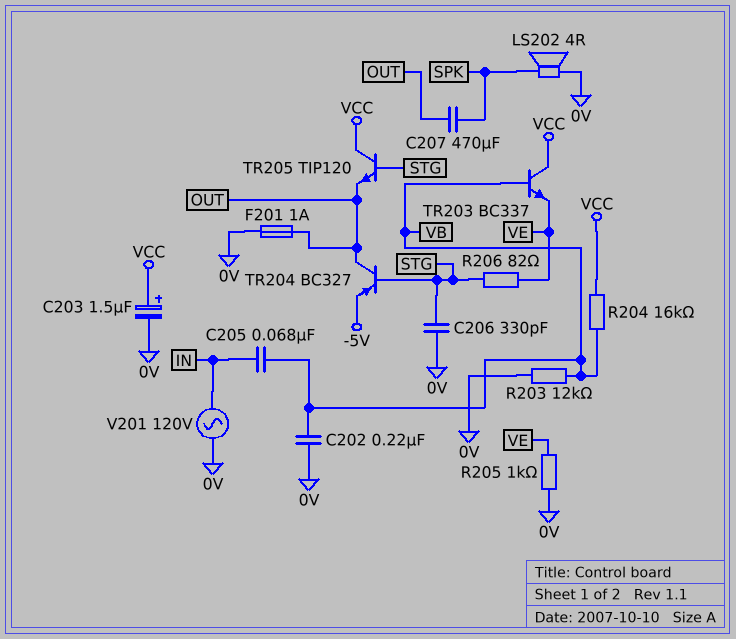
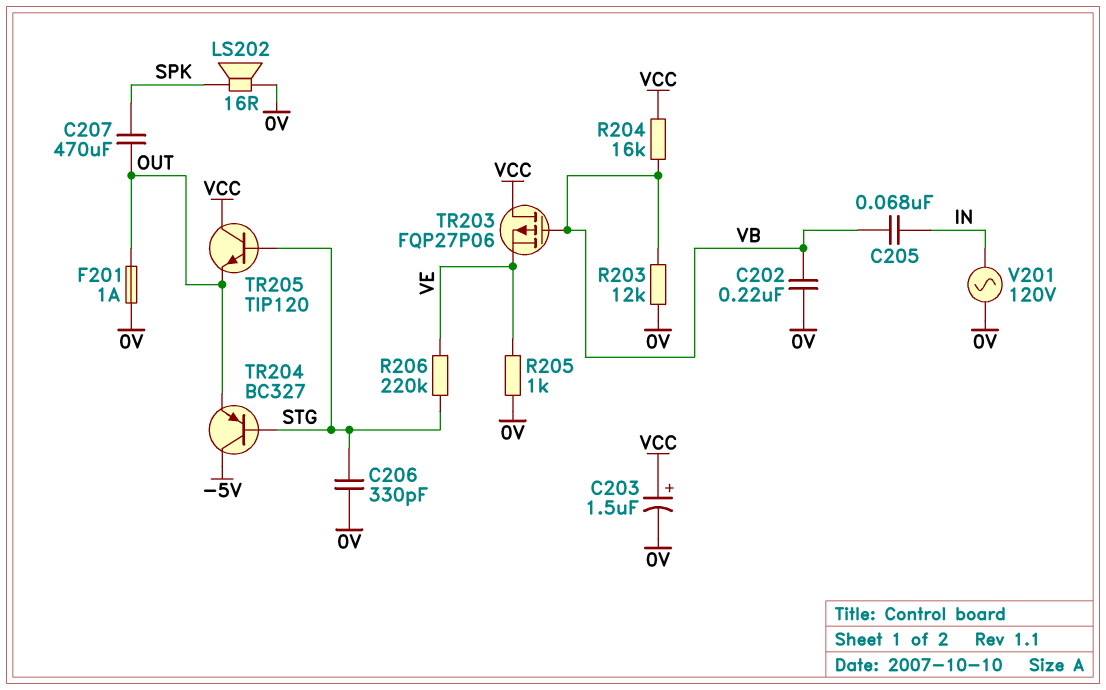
LS202: speaker 4R (0V, SPK) -> speaker 16R (0V, SPK)
R206: 82 (STG, VE) -> 220k (STG, VE)
TR203: NPN BC337 (B VB, C VCC, E VE) -> PMOS FQP27P06 (G VB, D VCC, S VE)
TR204: PNP BC327 (B STG, C OUT, E -5V) -> PNP BC327 (B STG, C -5V, E OUT)

